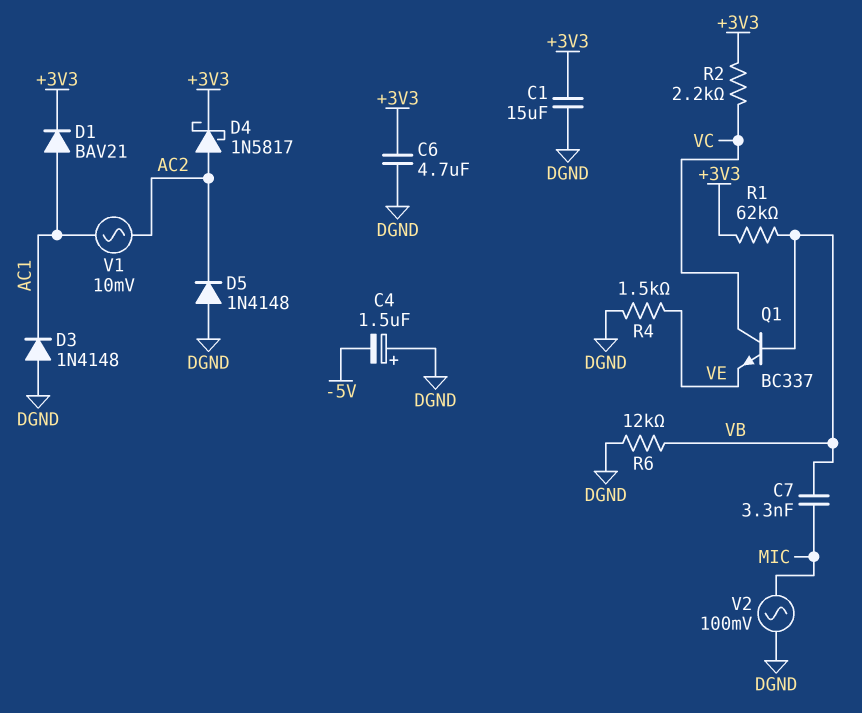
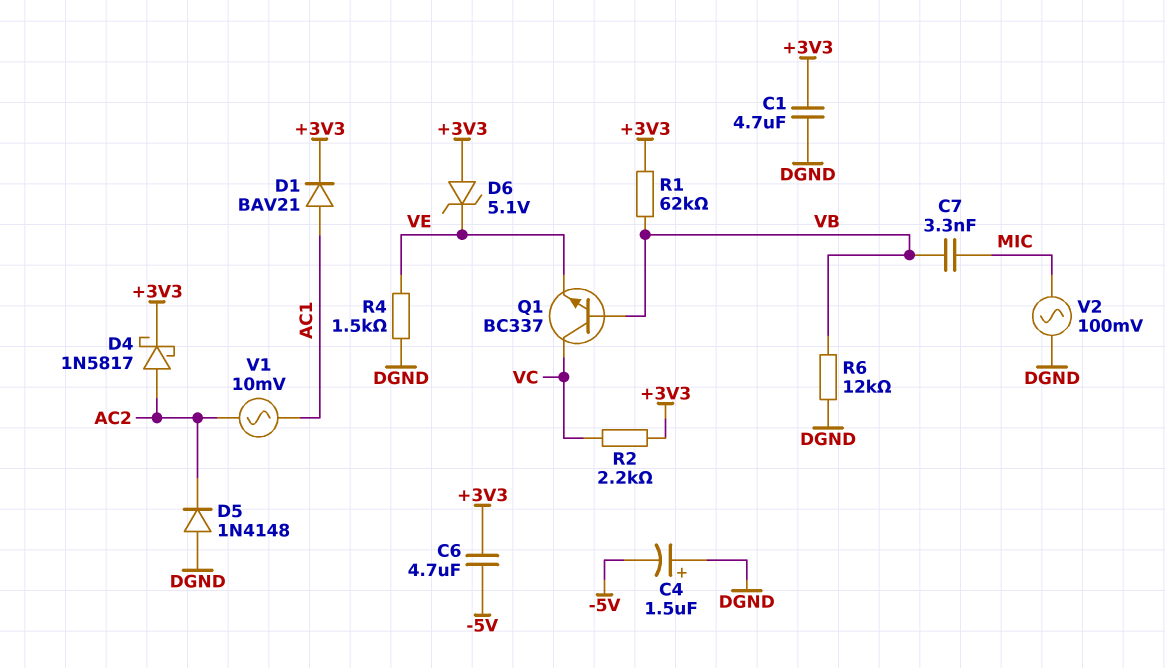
C1: 15uF (+3V3, DGND) -> 4.7uF (+3V3, DGND)
C6: 4.7uF (+3V3, DGND) -> 4.7uF (+3V3, -5V)
D3: diode 1N4148 (A DGND, K AC1) -> none
D6: none -> zener 5.1V (A +3V3, K VE)

